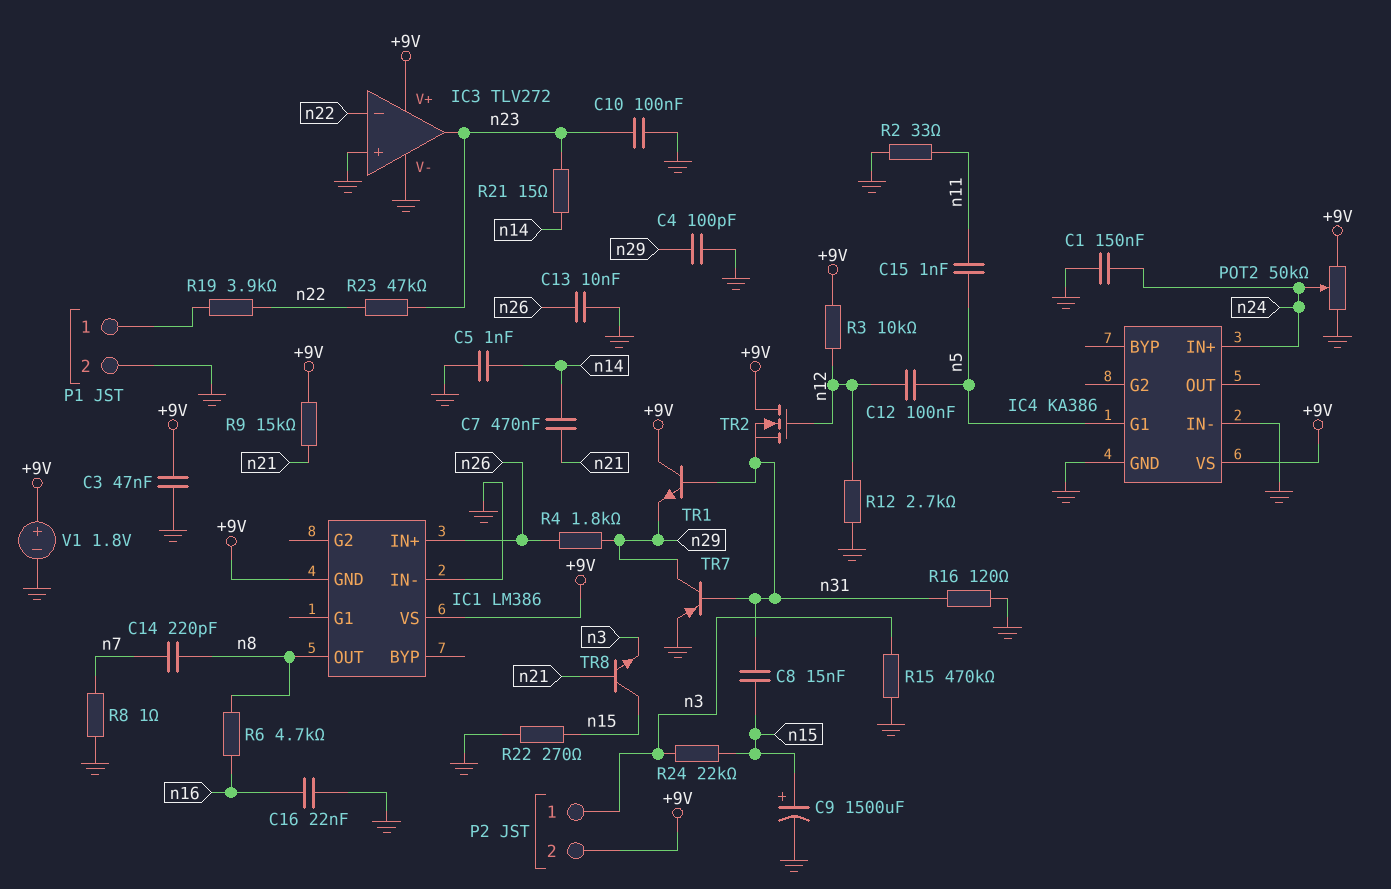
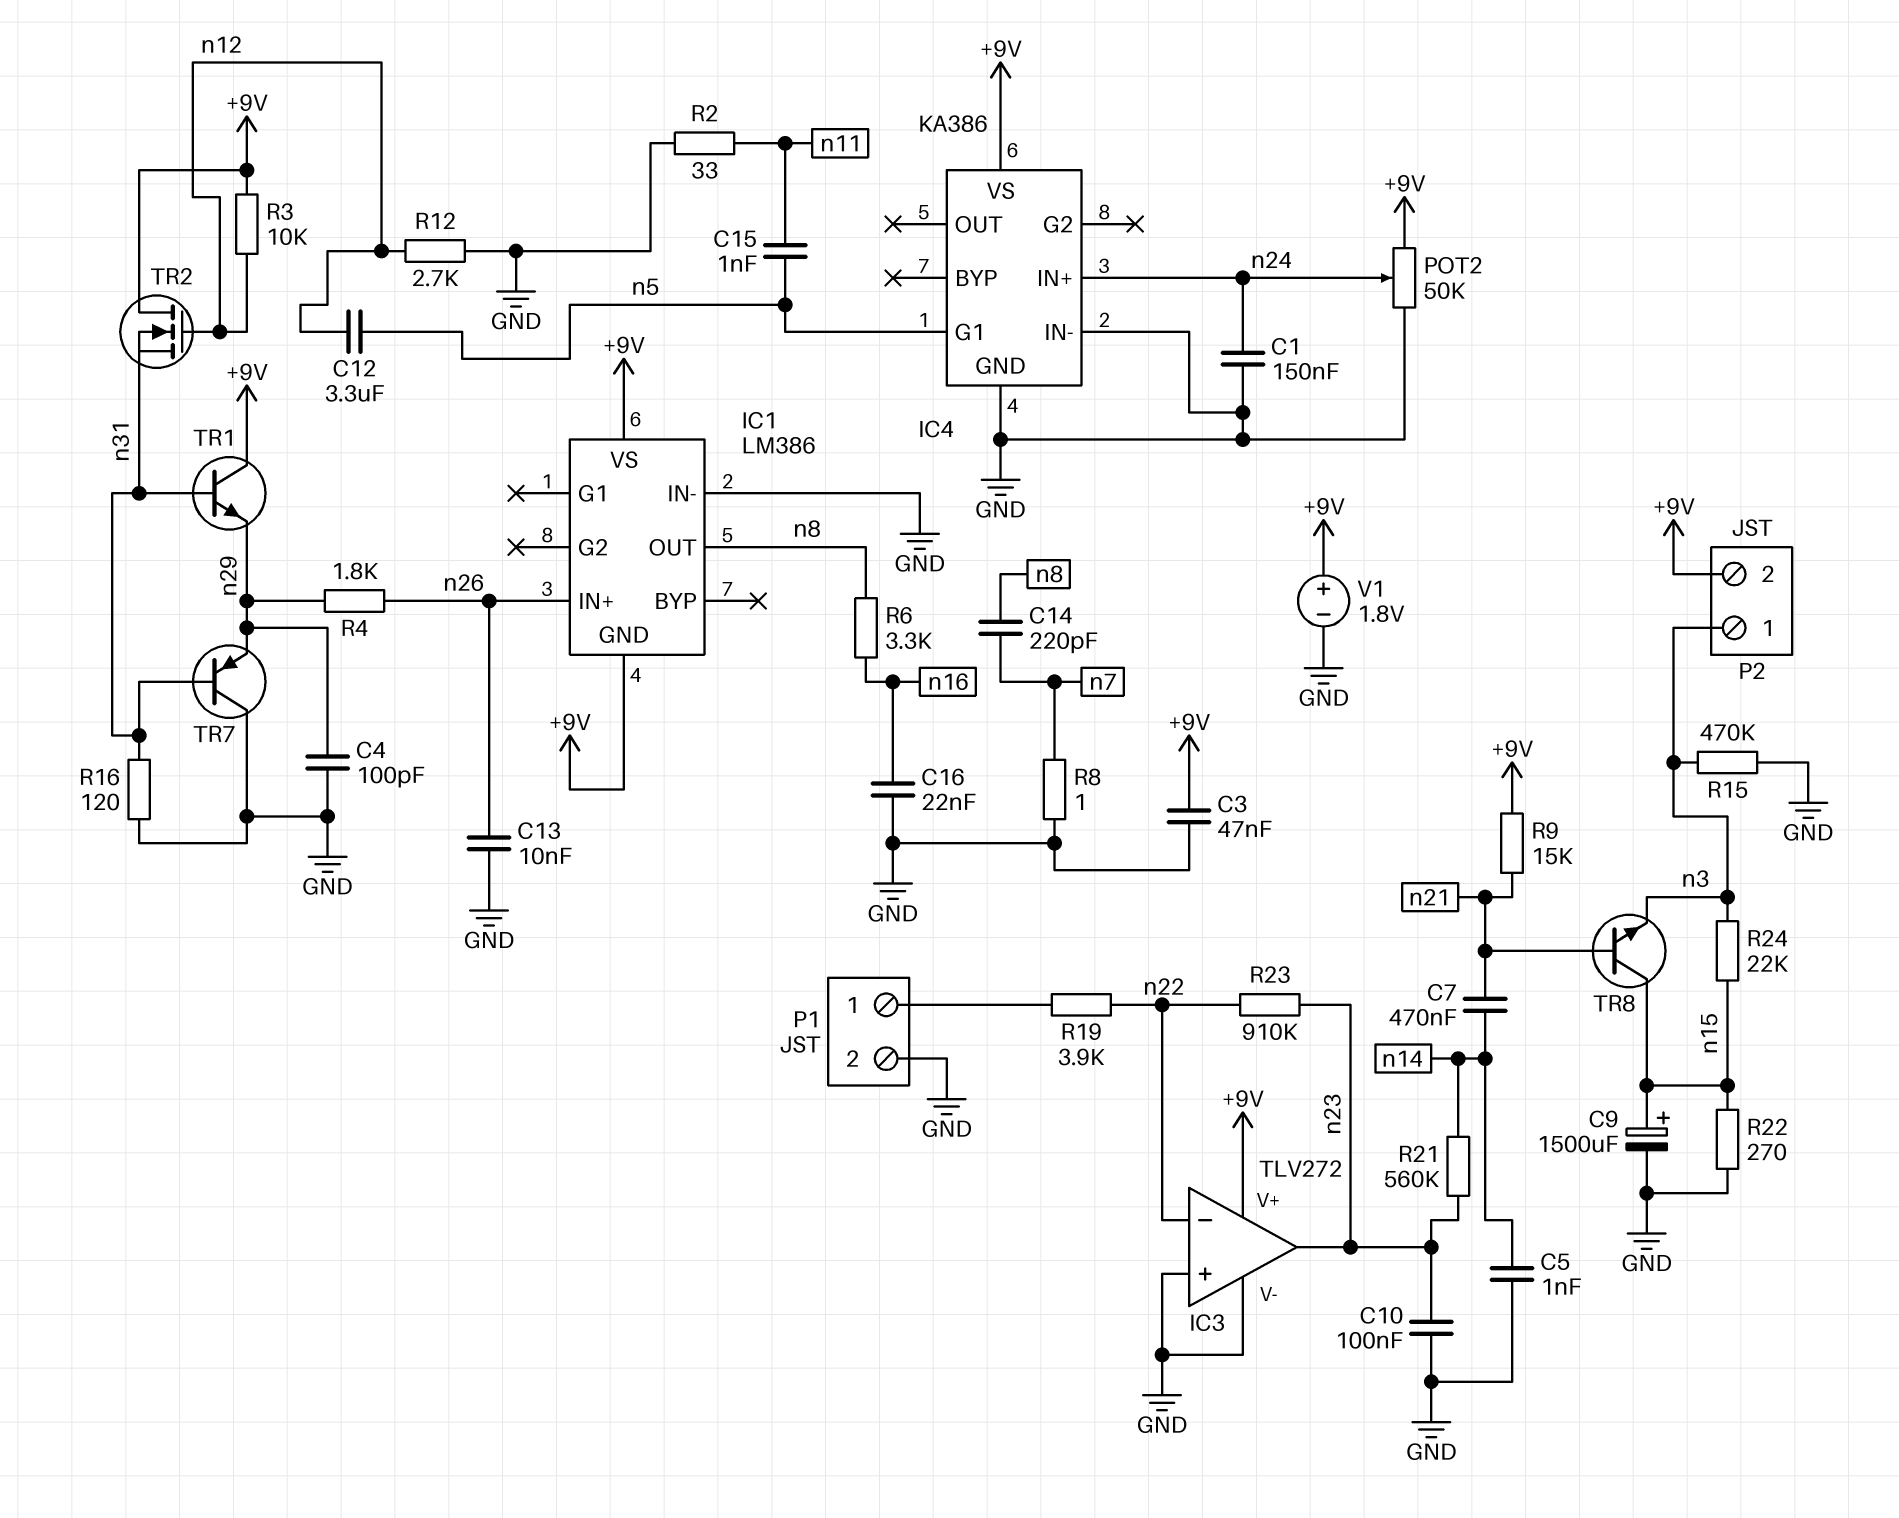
C8: 15nF (n15, n31) -> none
C12: 100nF (n5, n12) -> 3.3uF (n5, n12)
R6: 4.7k (n8, n16) -> 3.3k (n8, n16)
R21: 15 (n14, n23) -> 560k (n14, n23)
R23: 47k (n22, n23) -> 910k (n22, n23)
TR7: PNP (B n31, C n29, E GND) -> PNP (B n31, C GND, E n29)

